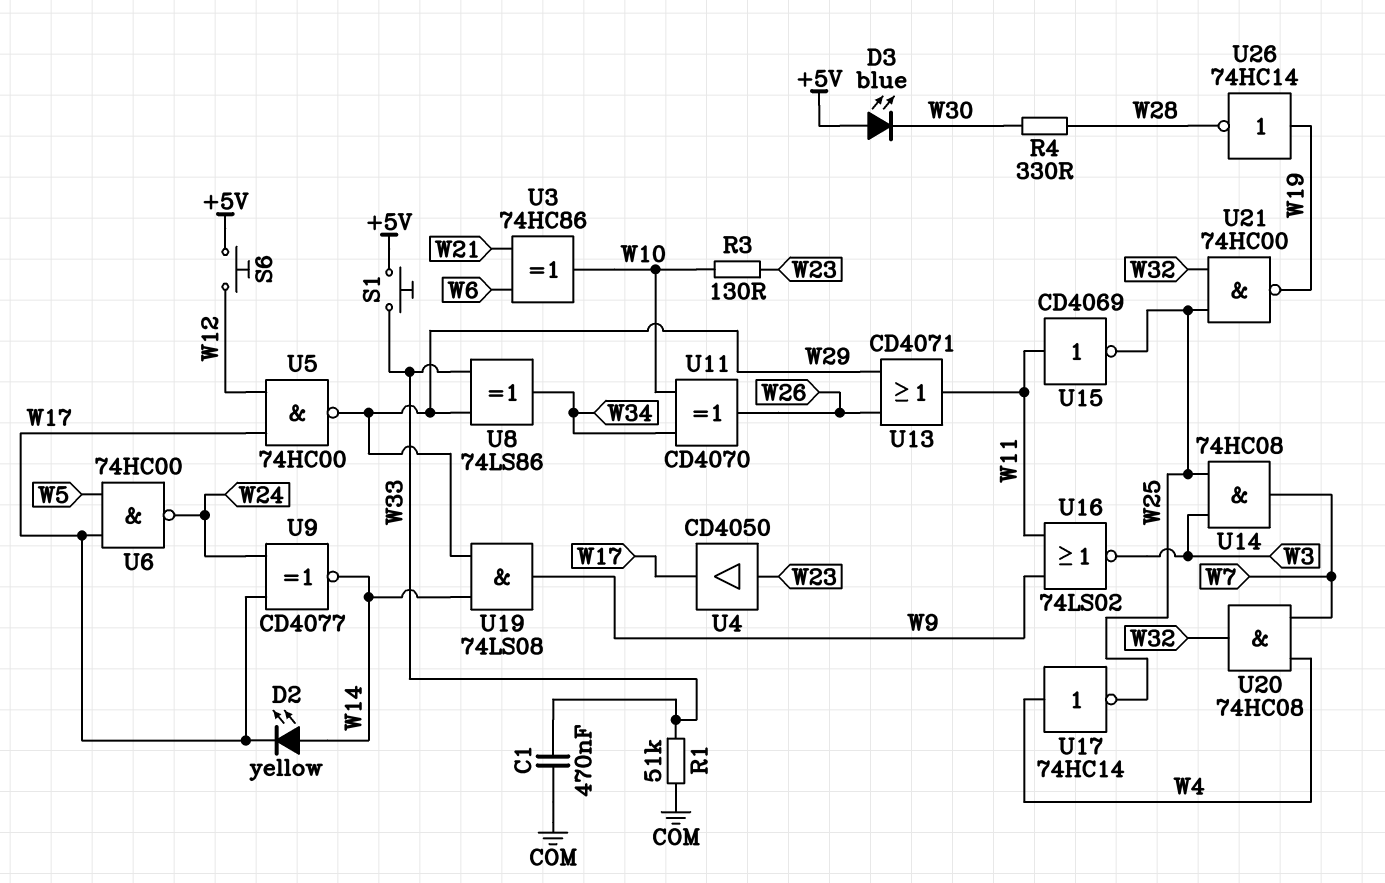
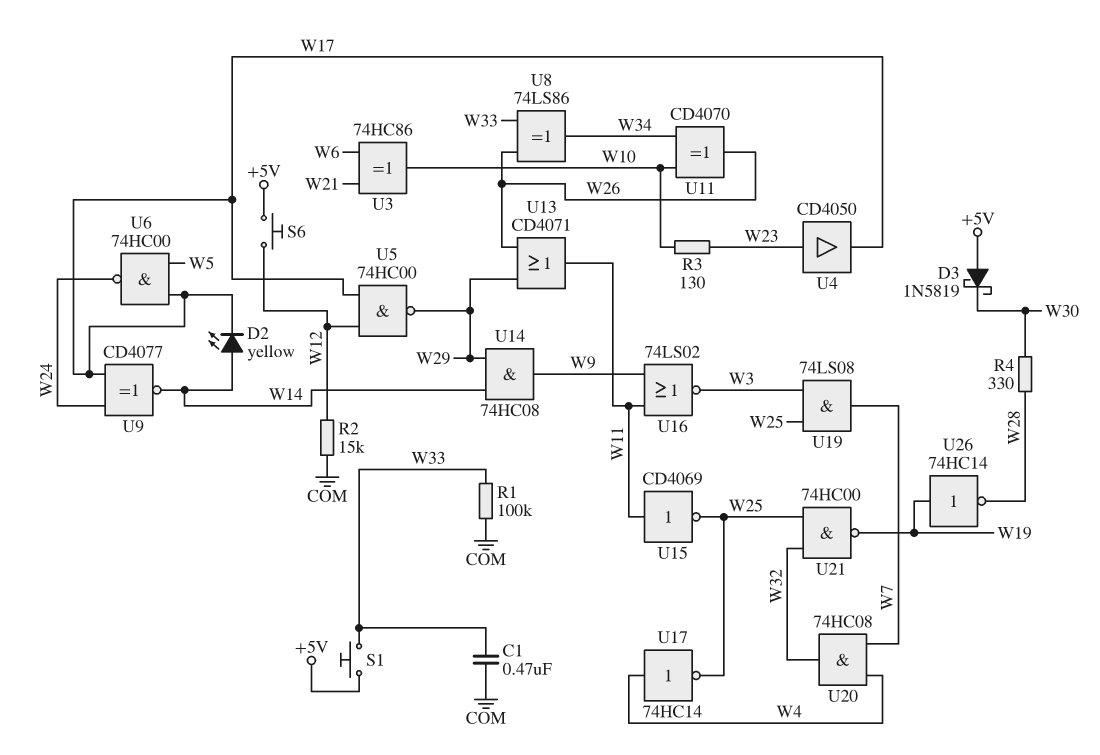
D3: LED blue (A +5V, K W30) -> schottky 1N5819 (A +5V, K W30)
R1: 51k (COM, W33) -> 100k (COM, W33)
R2: none -> 15k (COM, W12)
U8: XOR 74LS86 (in W29, in W33, out W34) -> XOR 74LS86 (in W26, in W33, out W34)
U14: AND 74HC08 (in W3, in W25, out W7) -> AND 74HC08 (in W14, in W29, out W9)
U19: AND 74LS08 (in W14, in W29, out W9) -> AND 74LS08 (in W3, in W25, out W7)

